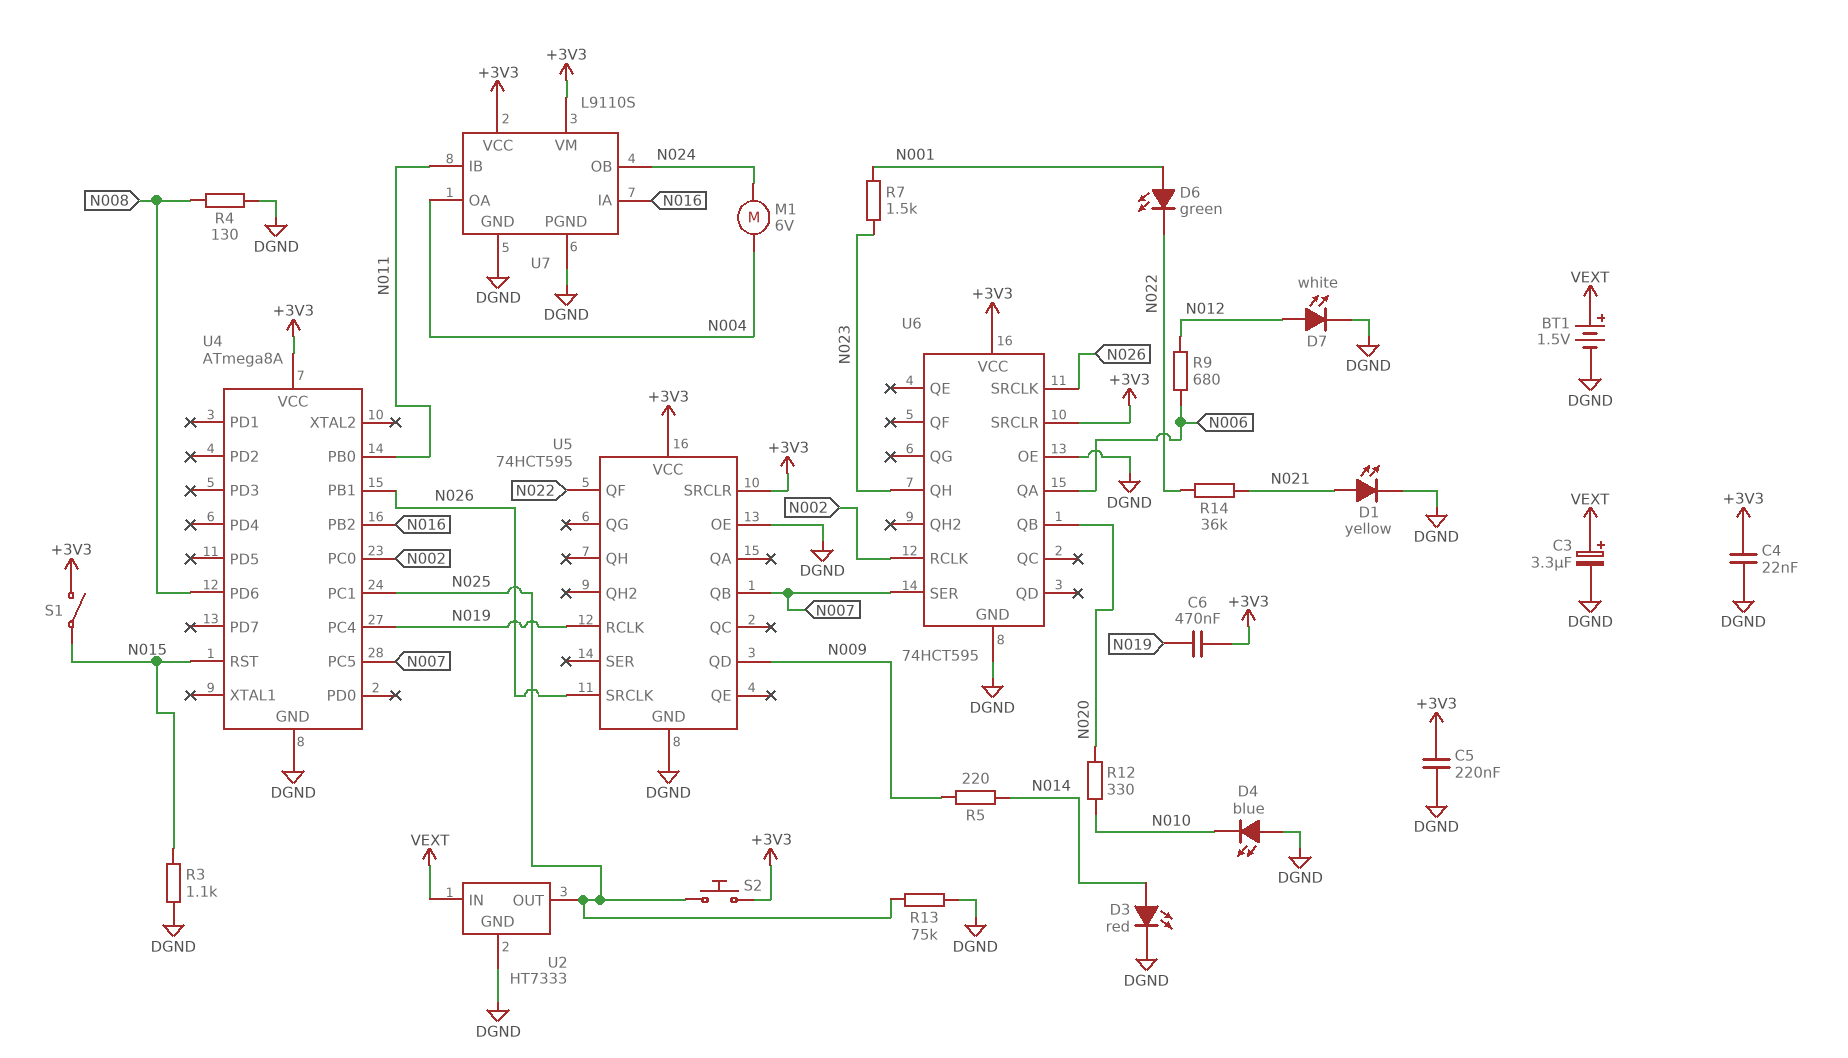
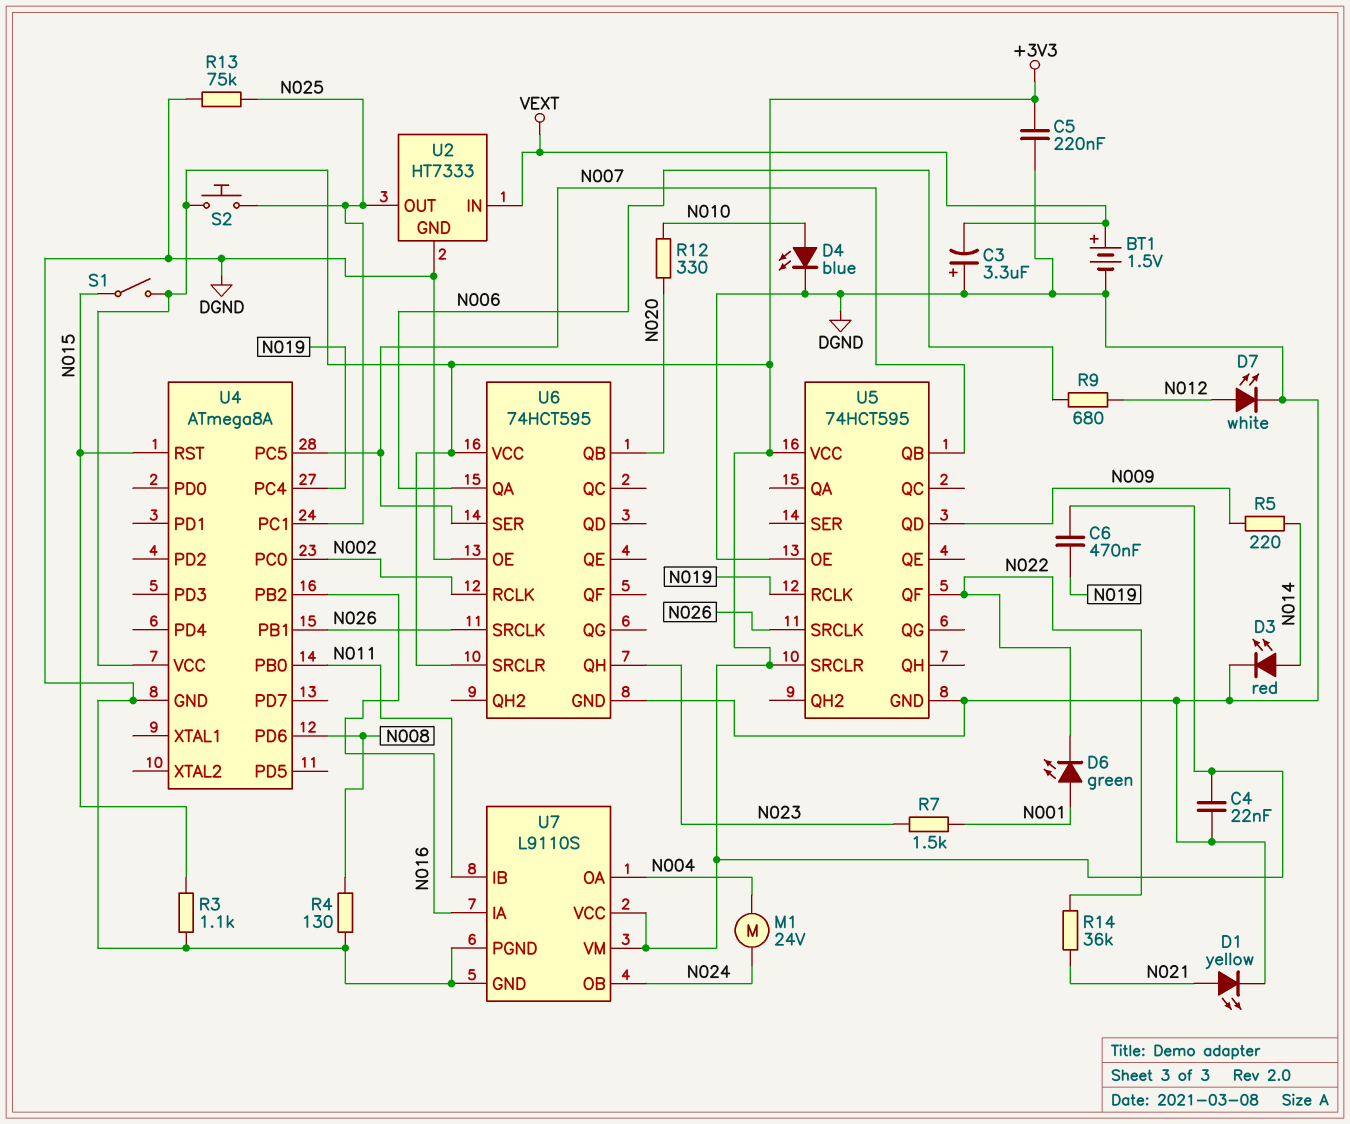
C3: 3.3uF (plus VEXT, minus DGND) -> 3.3uF (plus DGND, minus VEXT)
D4: LED blue (A DGND, K N010) -> LED blue (A N010, K DGND)
M1: motor 6V (N004, N024) -> motor 24V (N004, N024)

